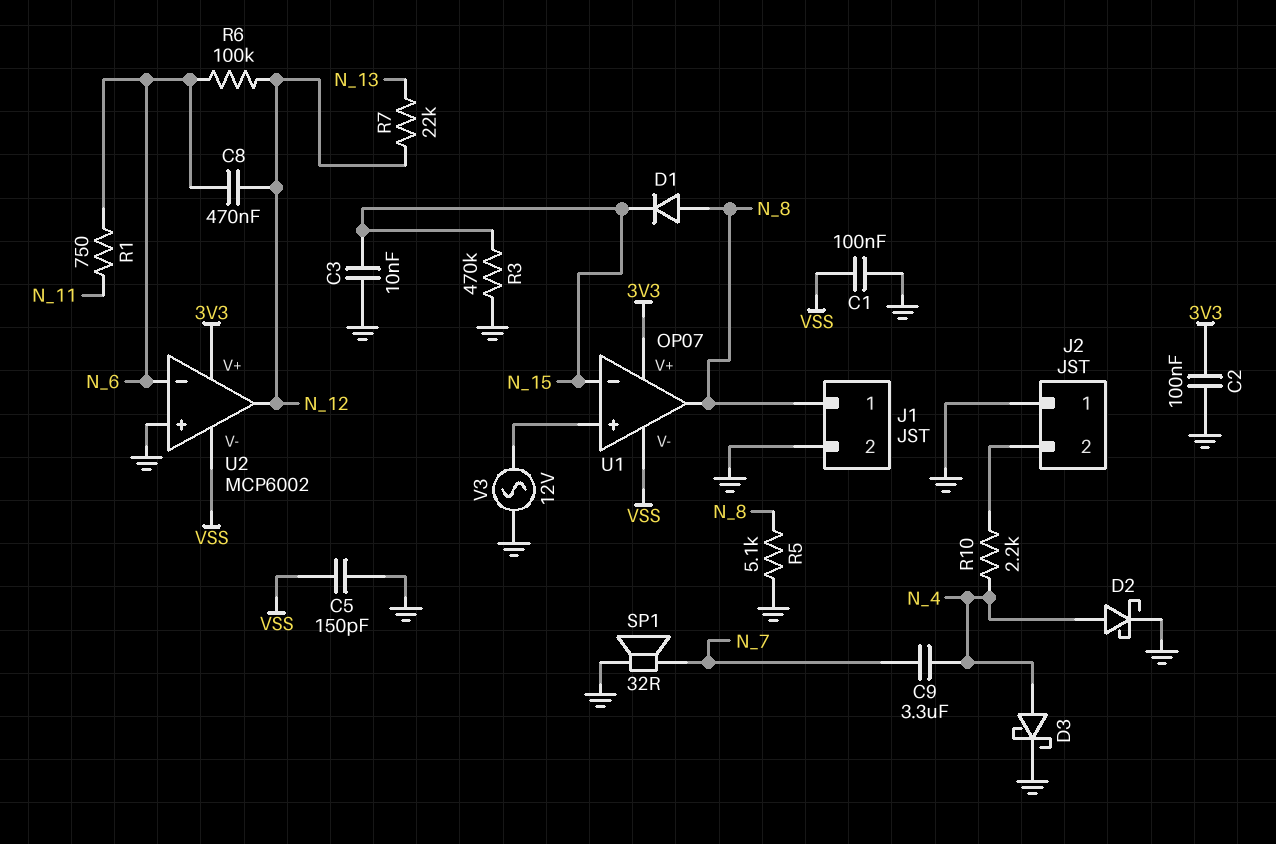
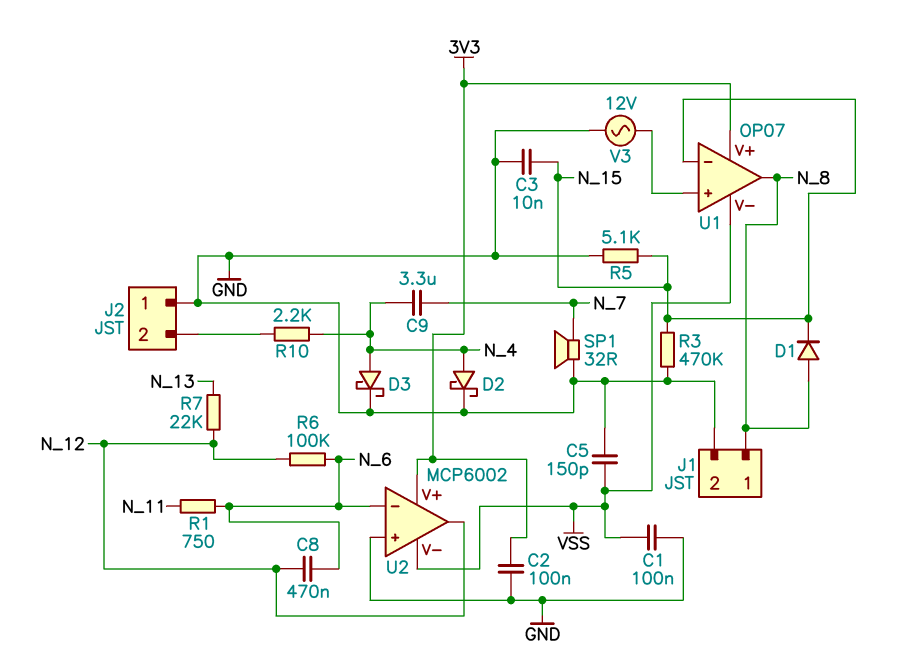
R5: 5.1k (GND, N_8) -> 5.1k (GND, N_15)

